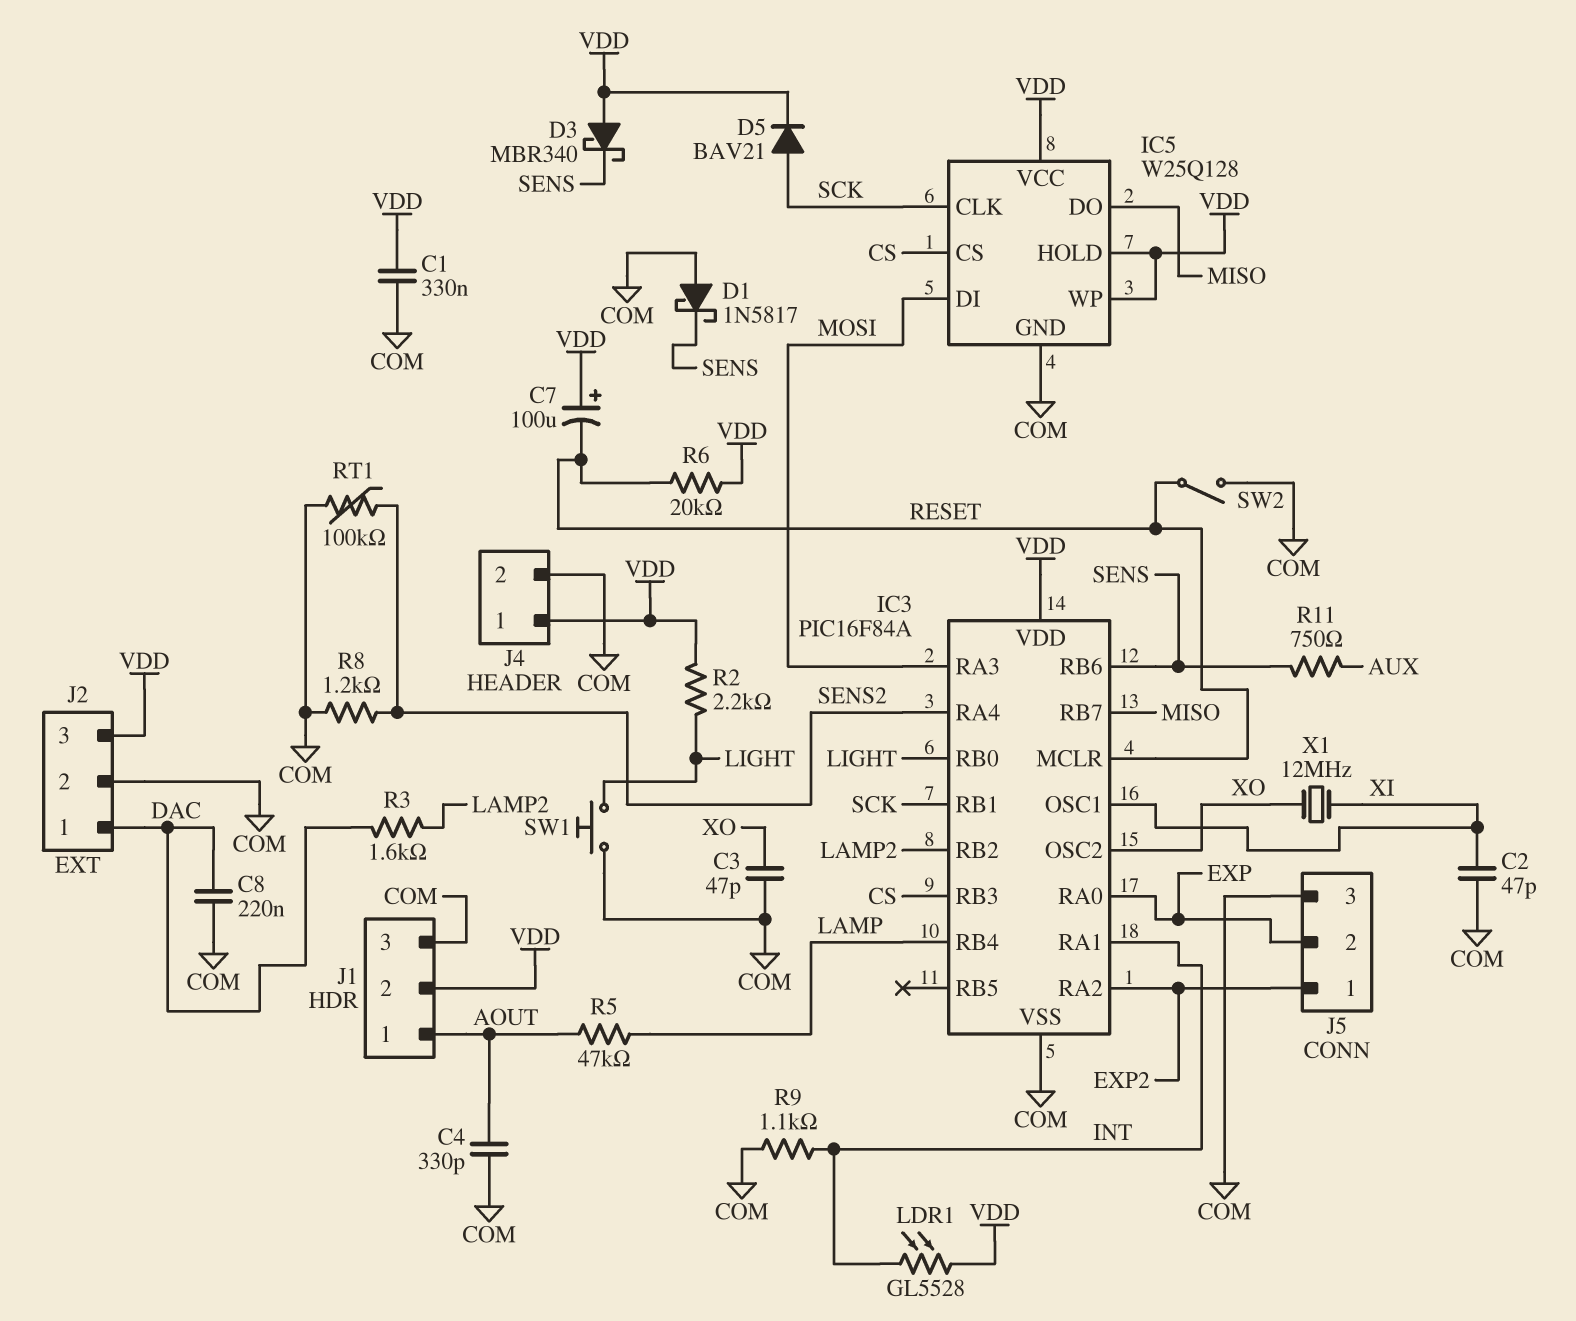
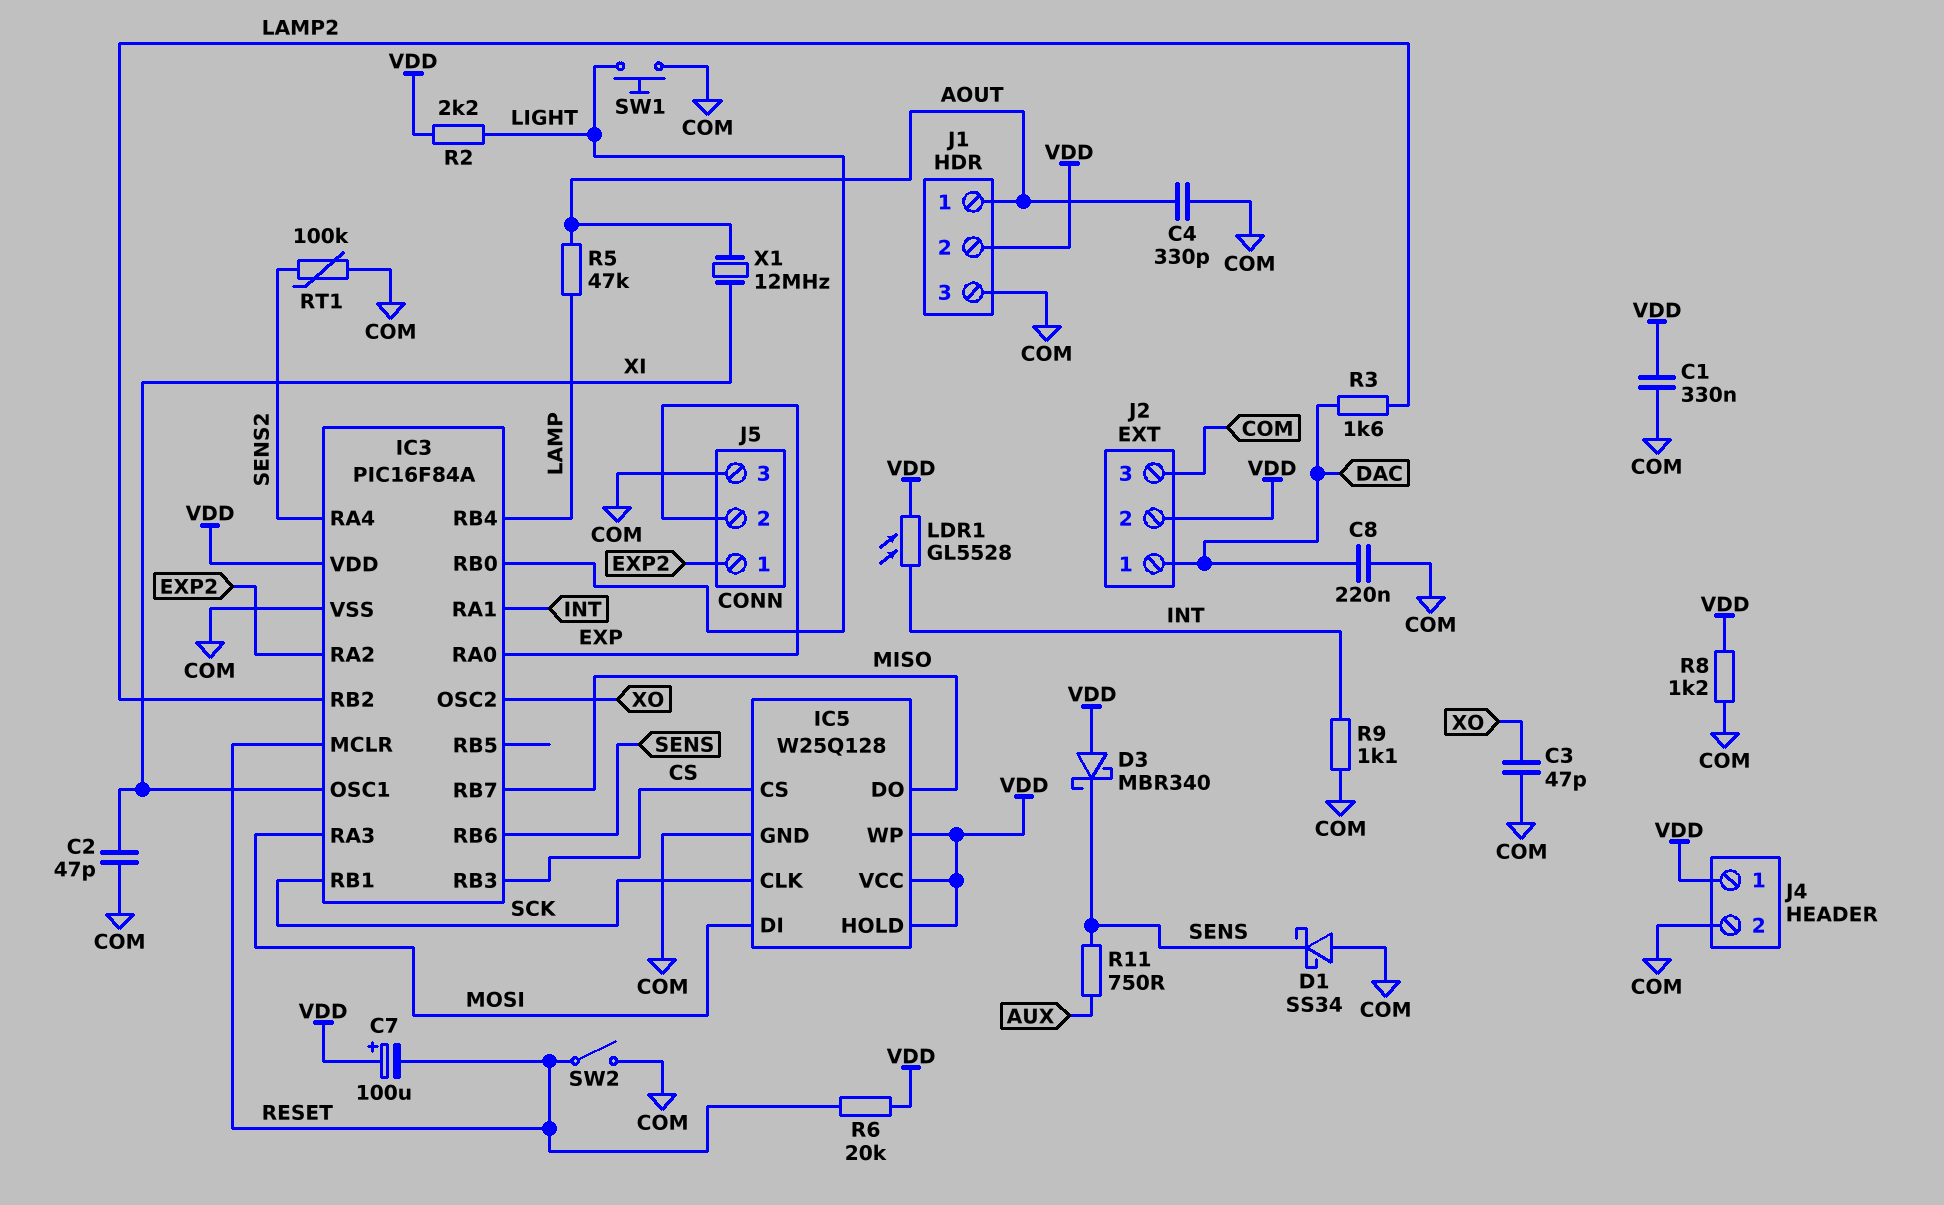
D1: schottky 1N5817 (A COM, K SENS) -> schottky SS34 (A COM, K SENS)
D5: diode BAV21 (A SCK, K VDD) -> none
J2 pin 2: COM -> VDD
J2 pin 3: VDD -> COM
R8: 1.2k (COM, SENS2) -> 1.2k (COM, VDD)
X1: 12MHz (XI, XO) -> 12MHz (AOUT, XI)

